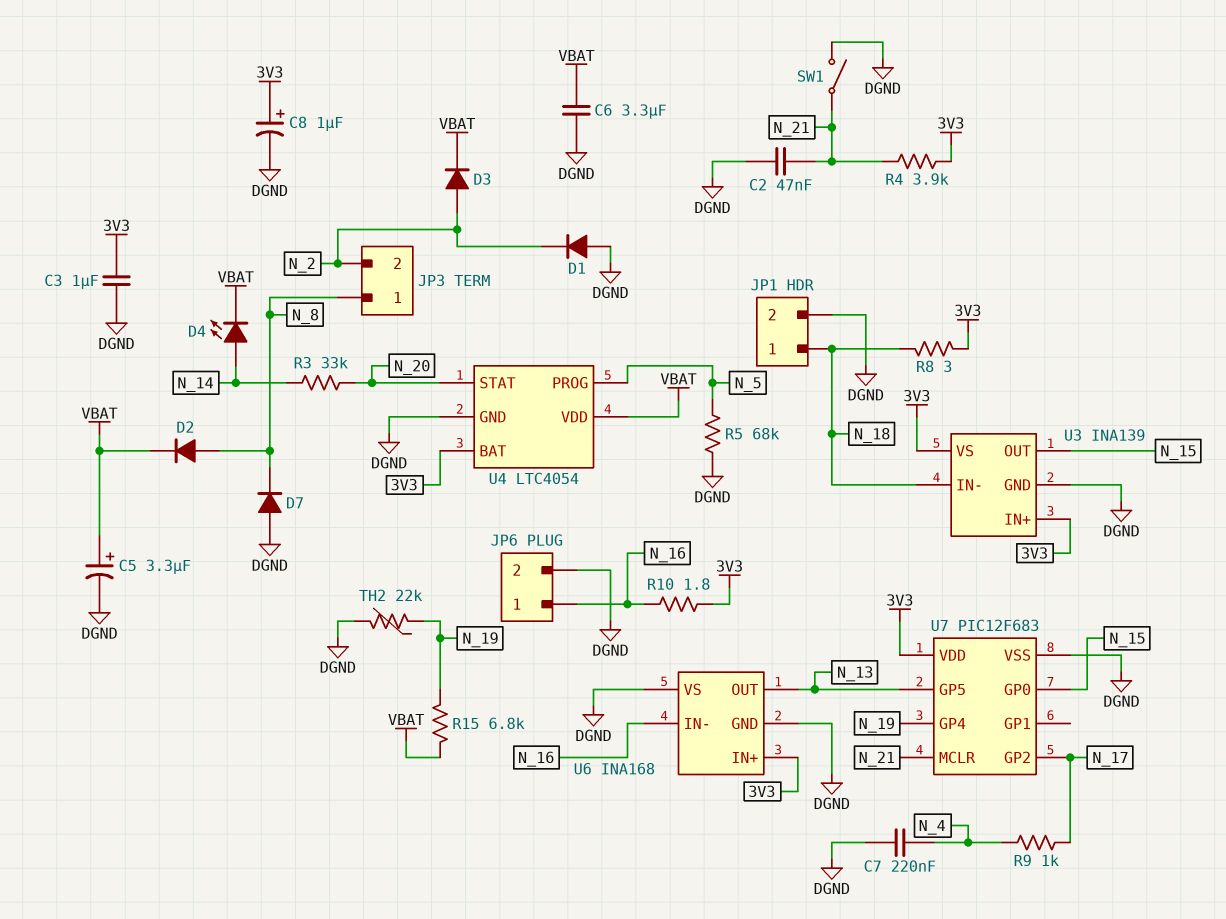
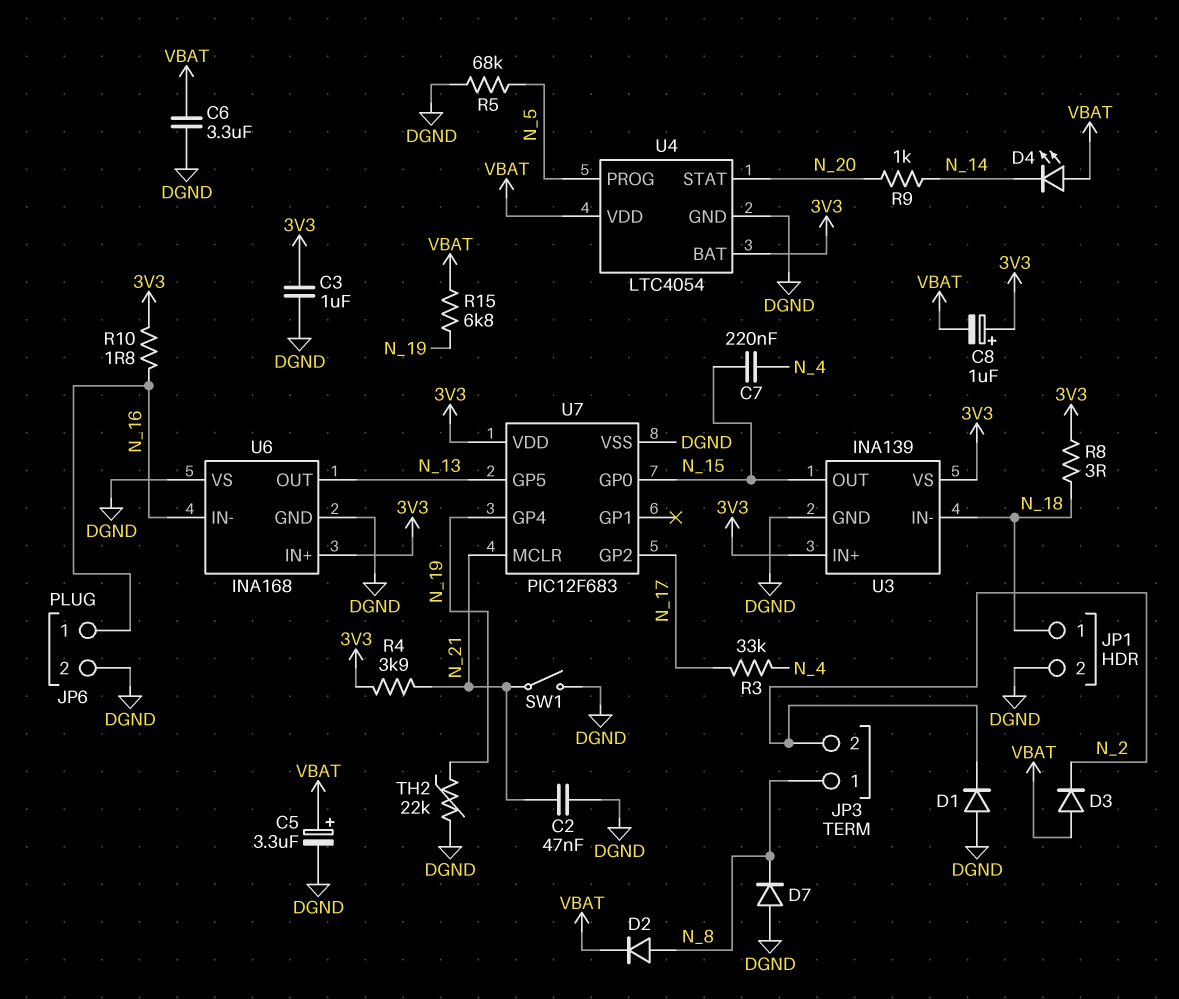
C7: 220nF (DGND, N_4) -> 220nF (N_4, N_15)
C8: 1uF (plus 3V3, minus DGND) -> 1uF (plus 3V3, minus VBAT)
D3: diode (A N_2, K VBAT) -> diode (A VBAT, K N_2)
D4: LED (A N_14, K VBAT) -> LED (A VBAT, K N_14)
R3: 33k (N_14, N_20) -> 33k (N_4, N_17)
R9: 1k (N_4, N_17) -> 1k (N_14, N_20)

